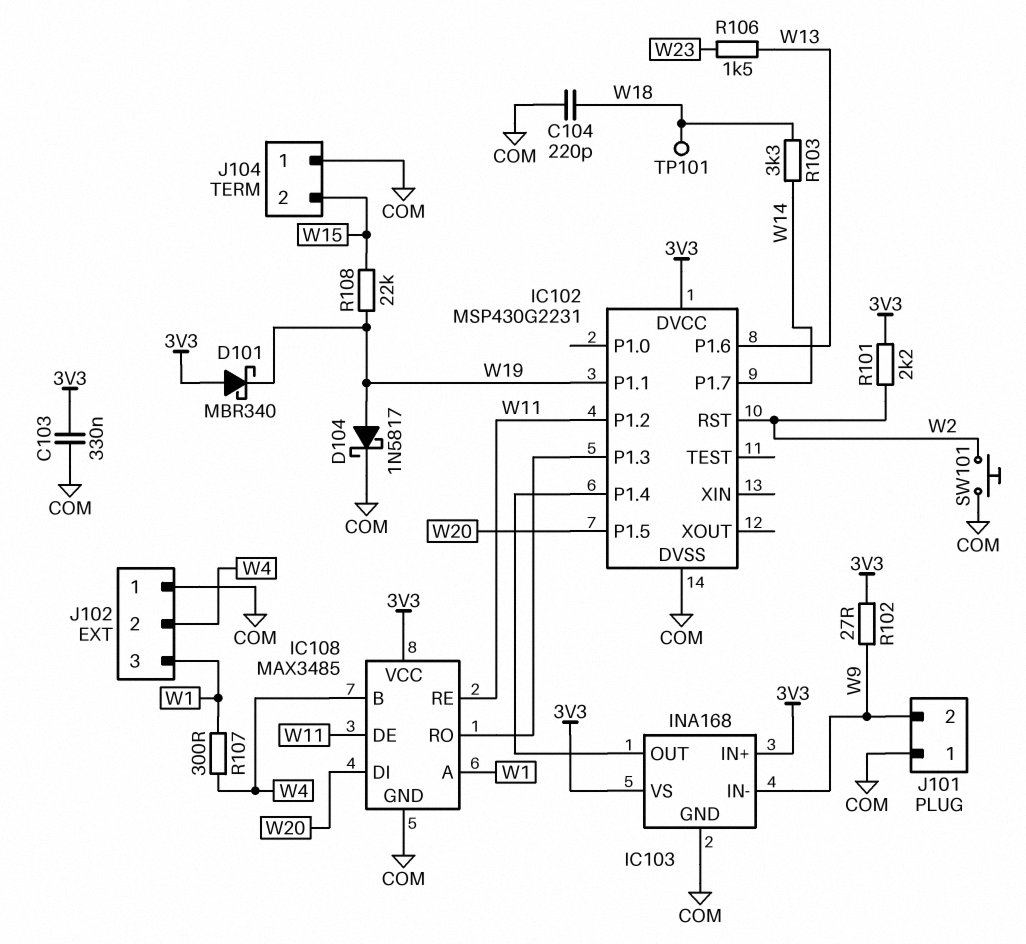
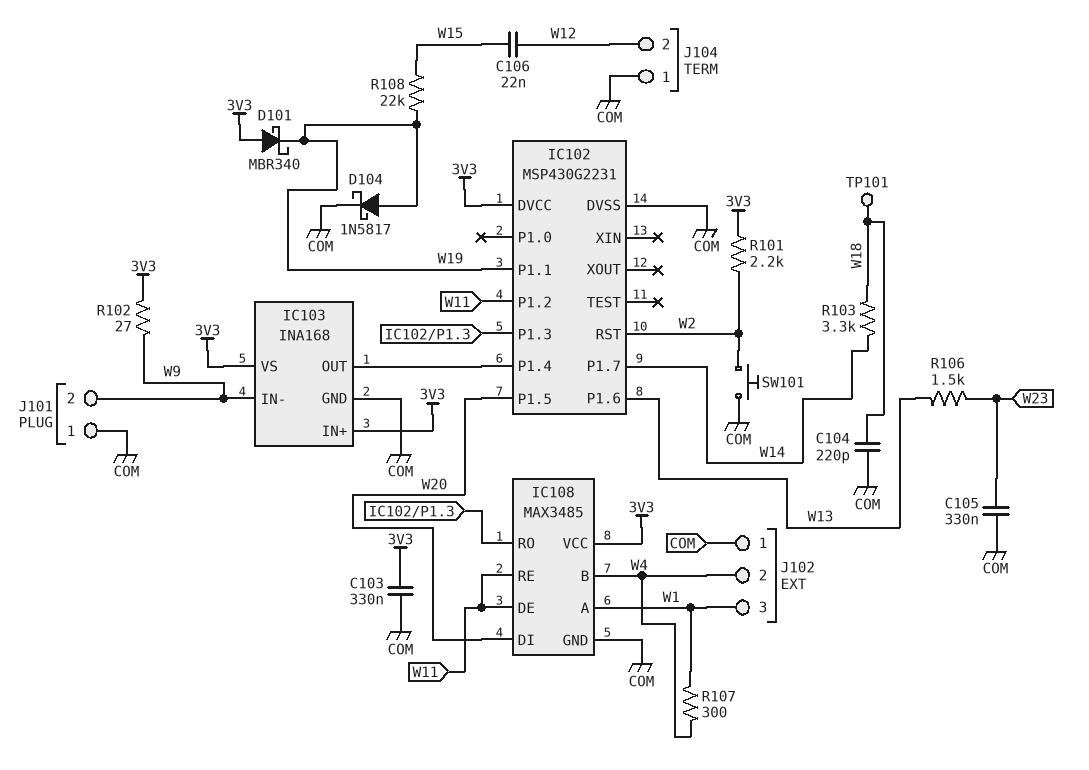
C105: none -> 330nF (COM, W23)
C106: none -> 22nF (W12, W15)
J104 pin 2: W15 -> W12

